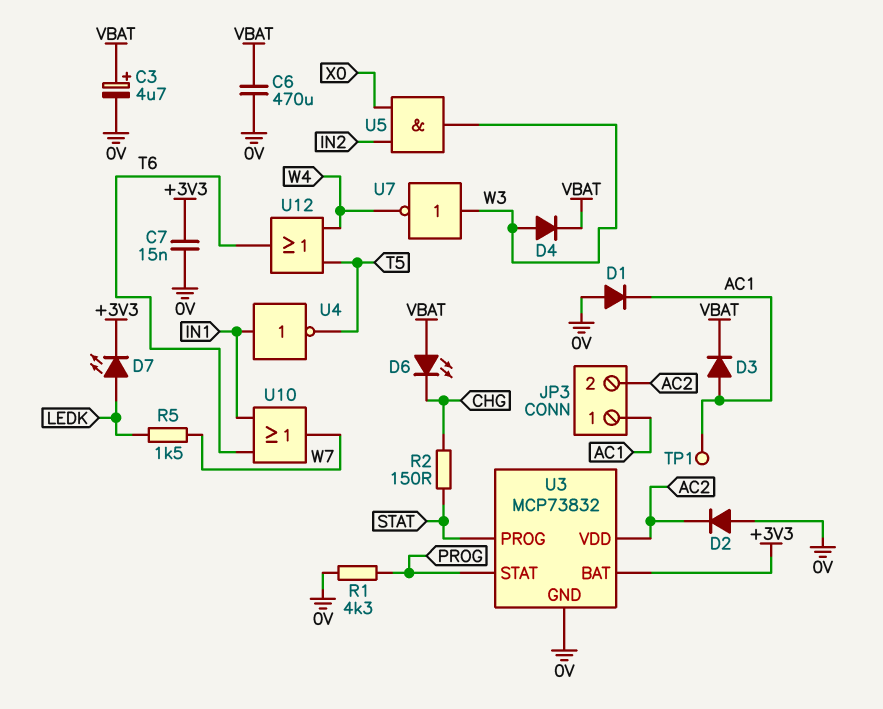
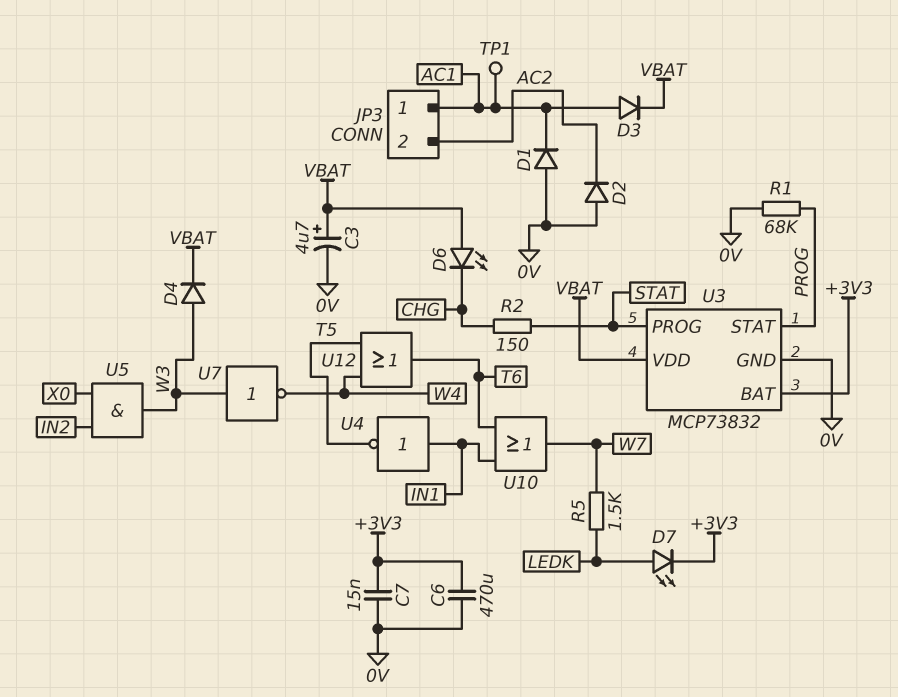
C6: 470uF (0V, VBAT) -> 470uF (+3V3, 0V)
R1: 4.3k (0V, PROG) -> 68k (0V, PROG)
U3 pin VDD: AC2 -> VBAT

